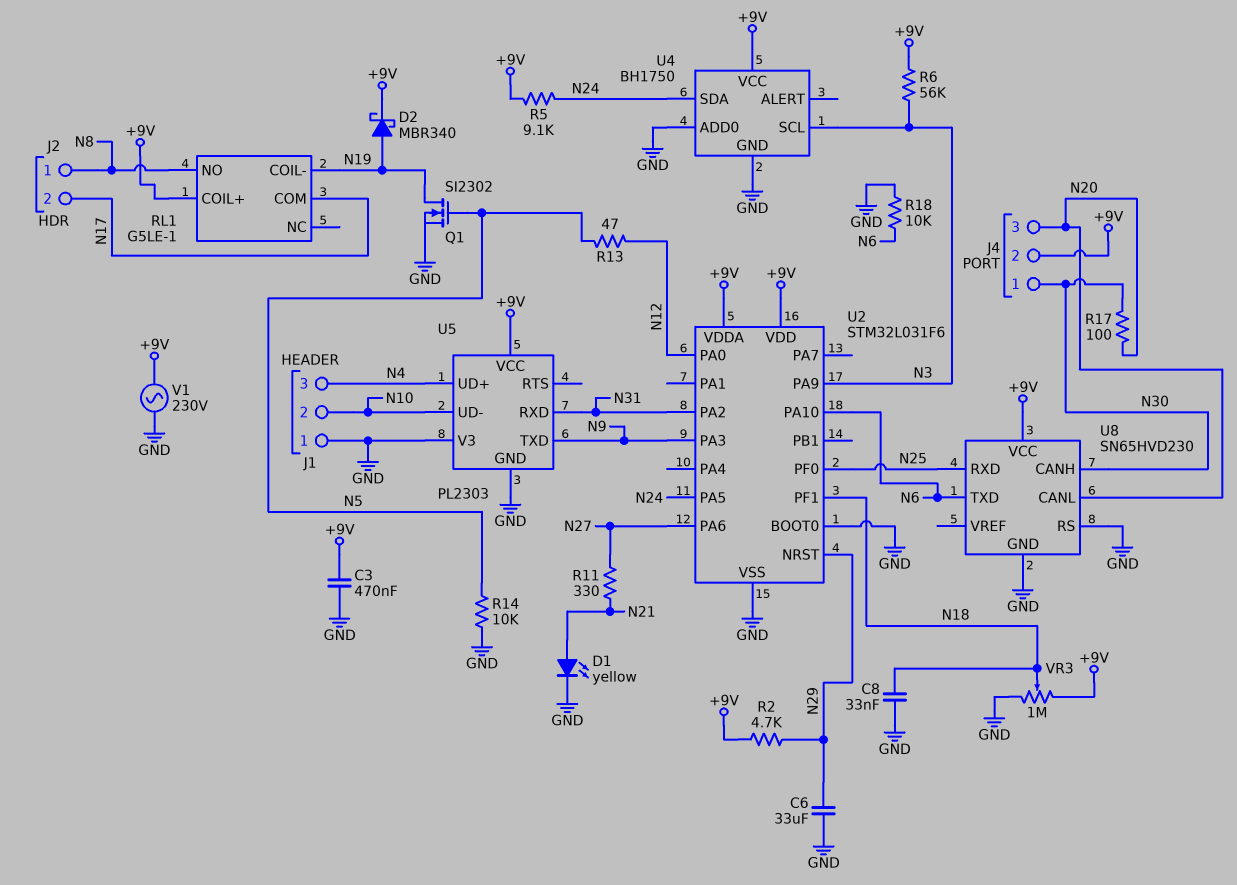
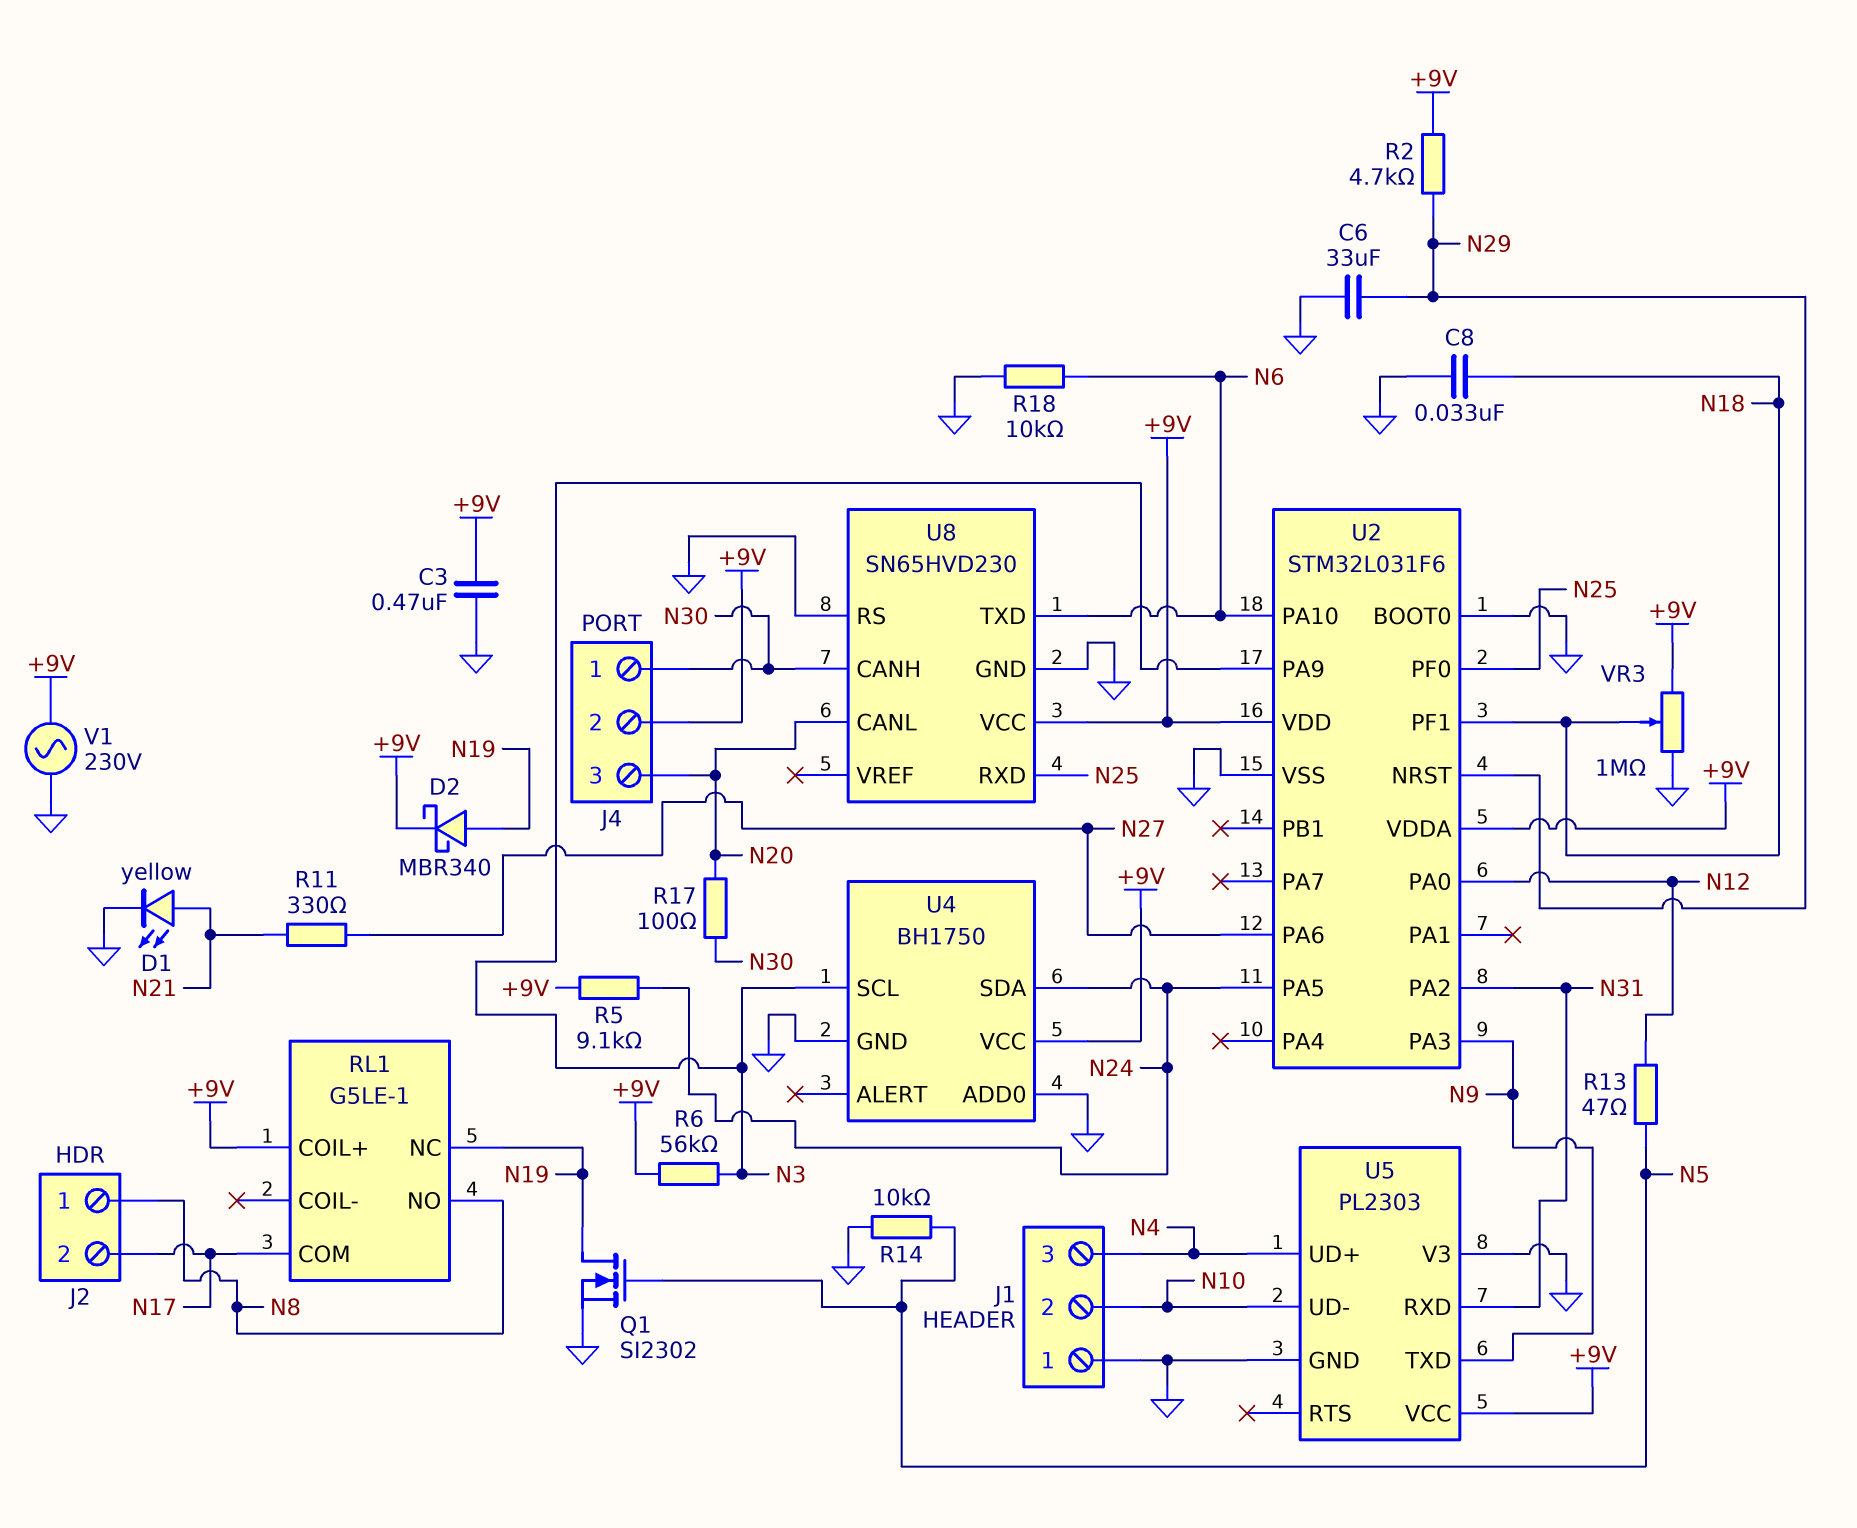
RL1 pin COIL-: N19 -> none
RL1 pin NC: none -> N19

